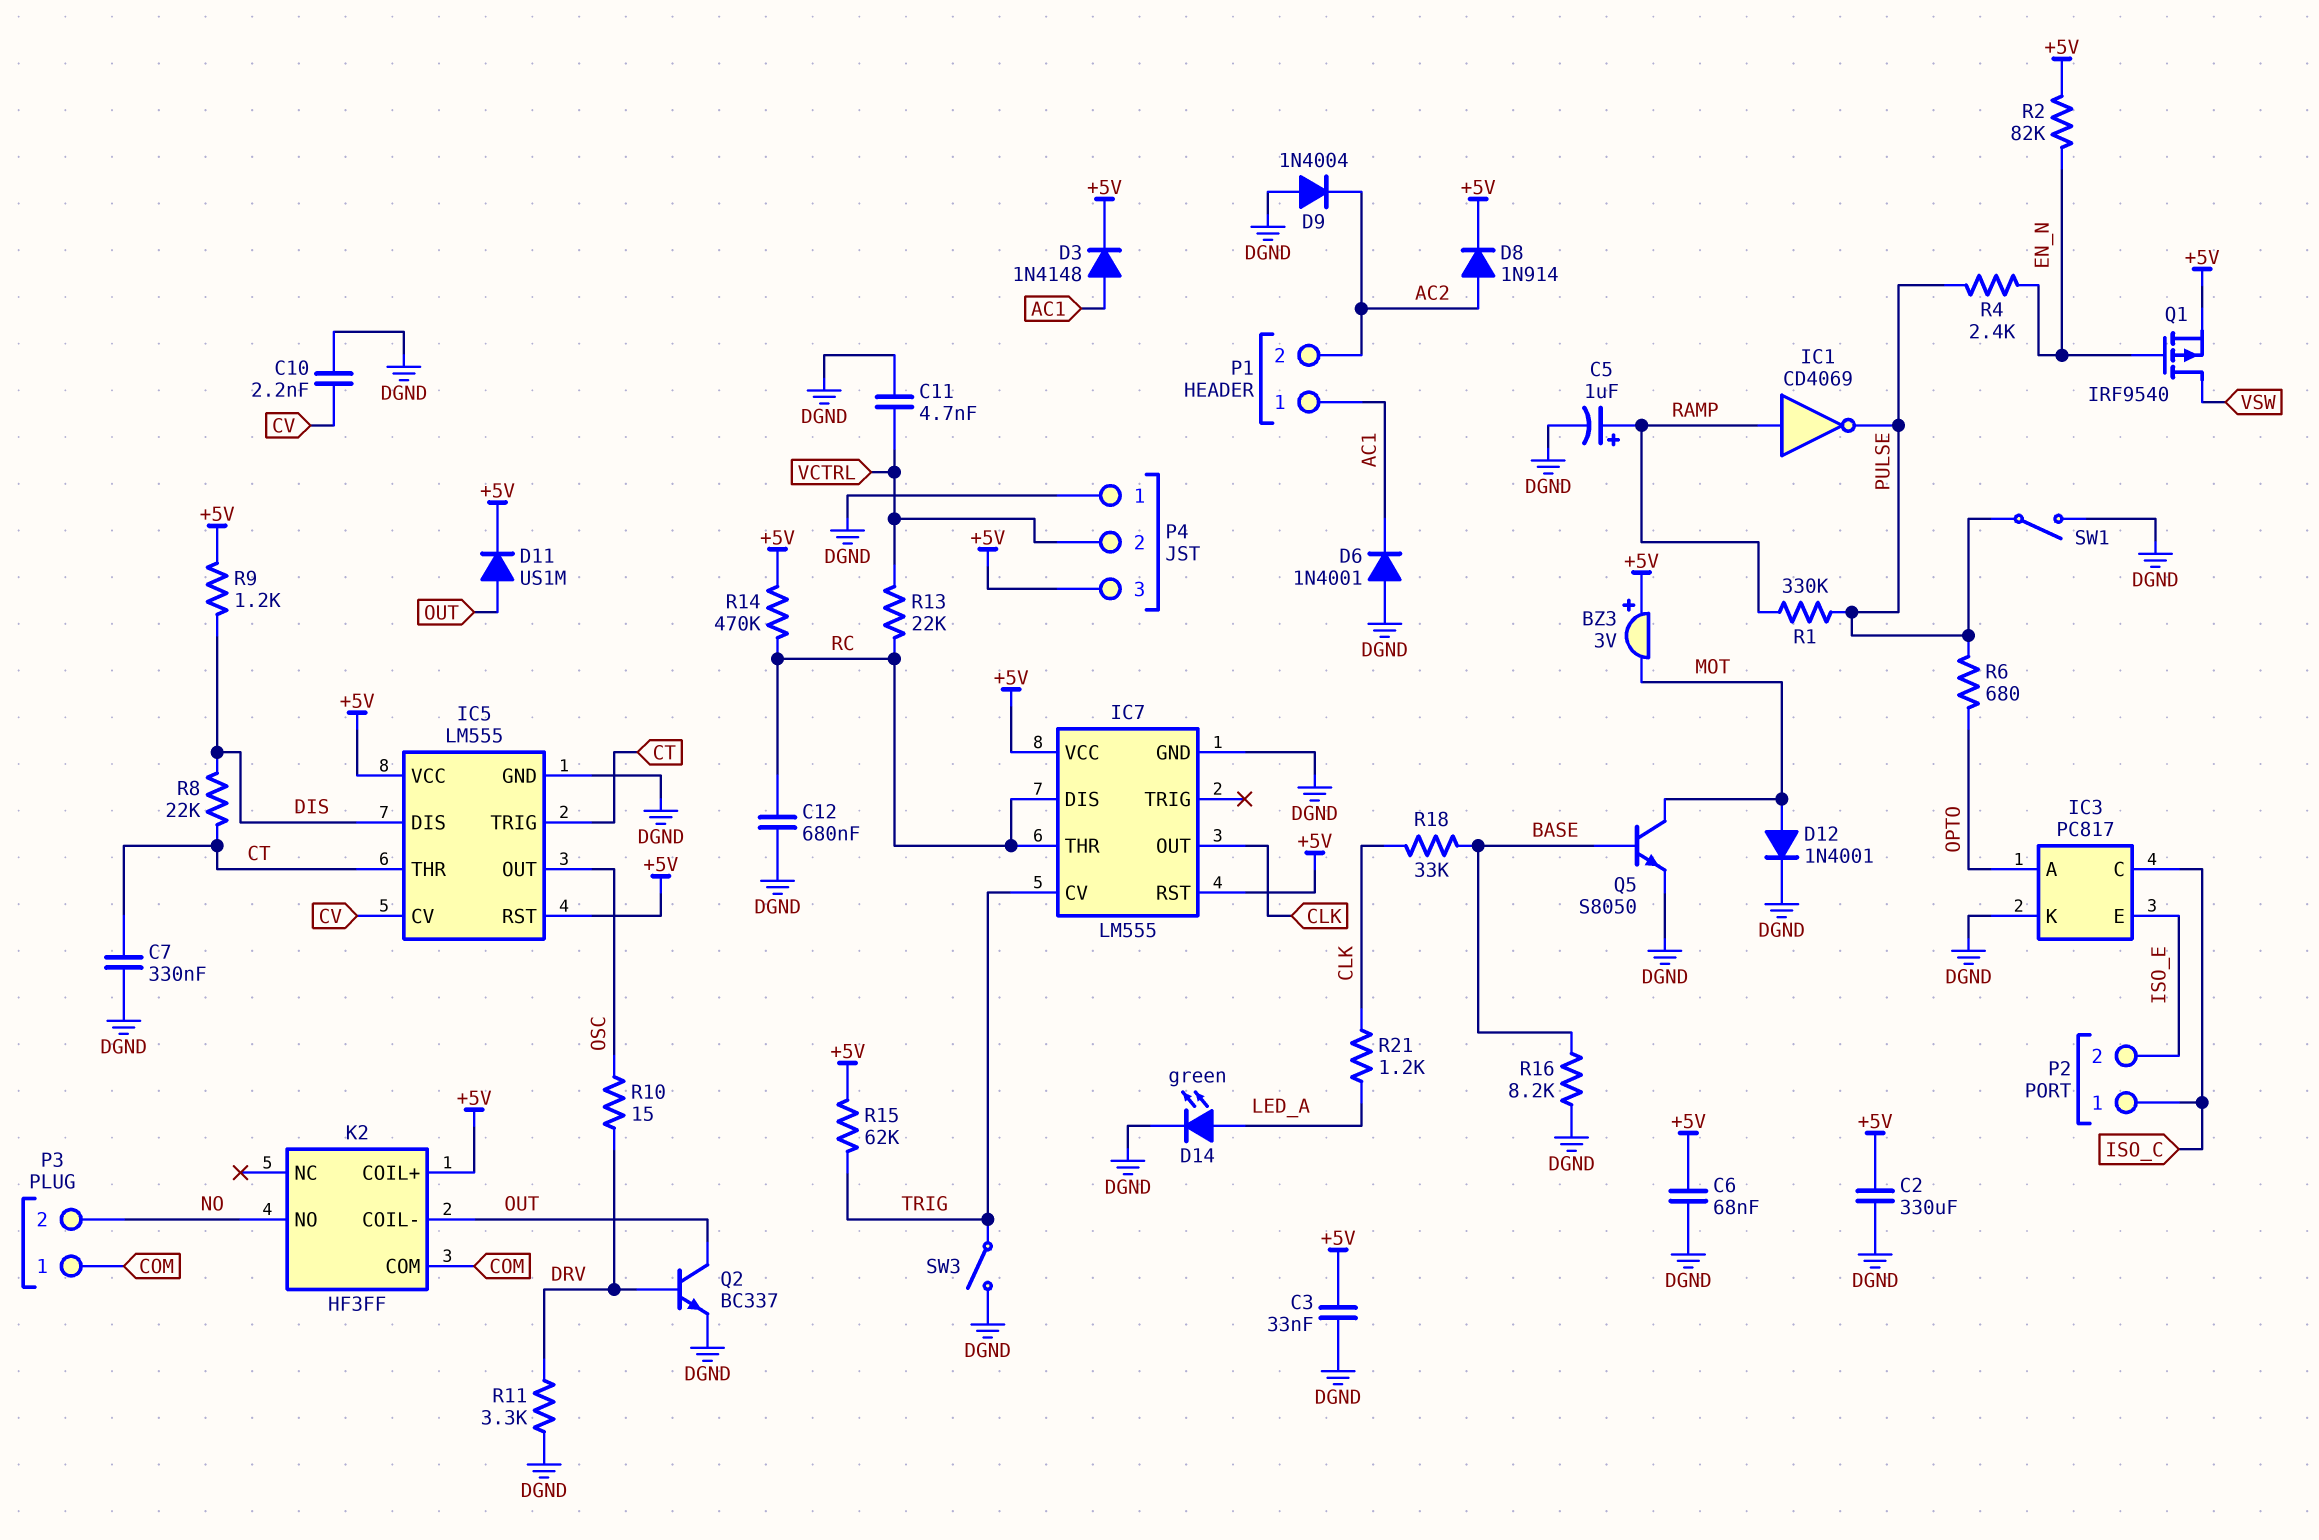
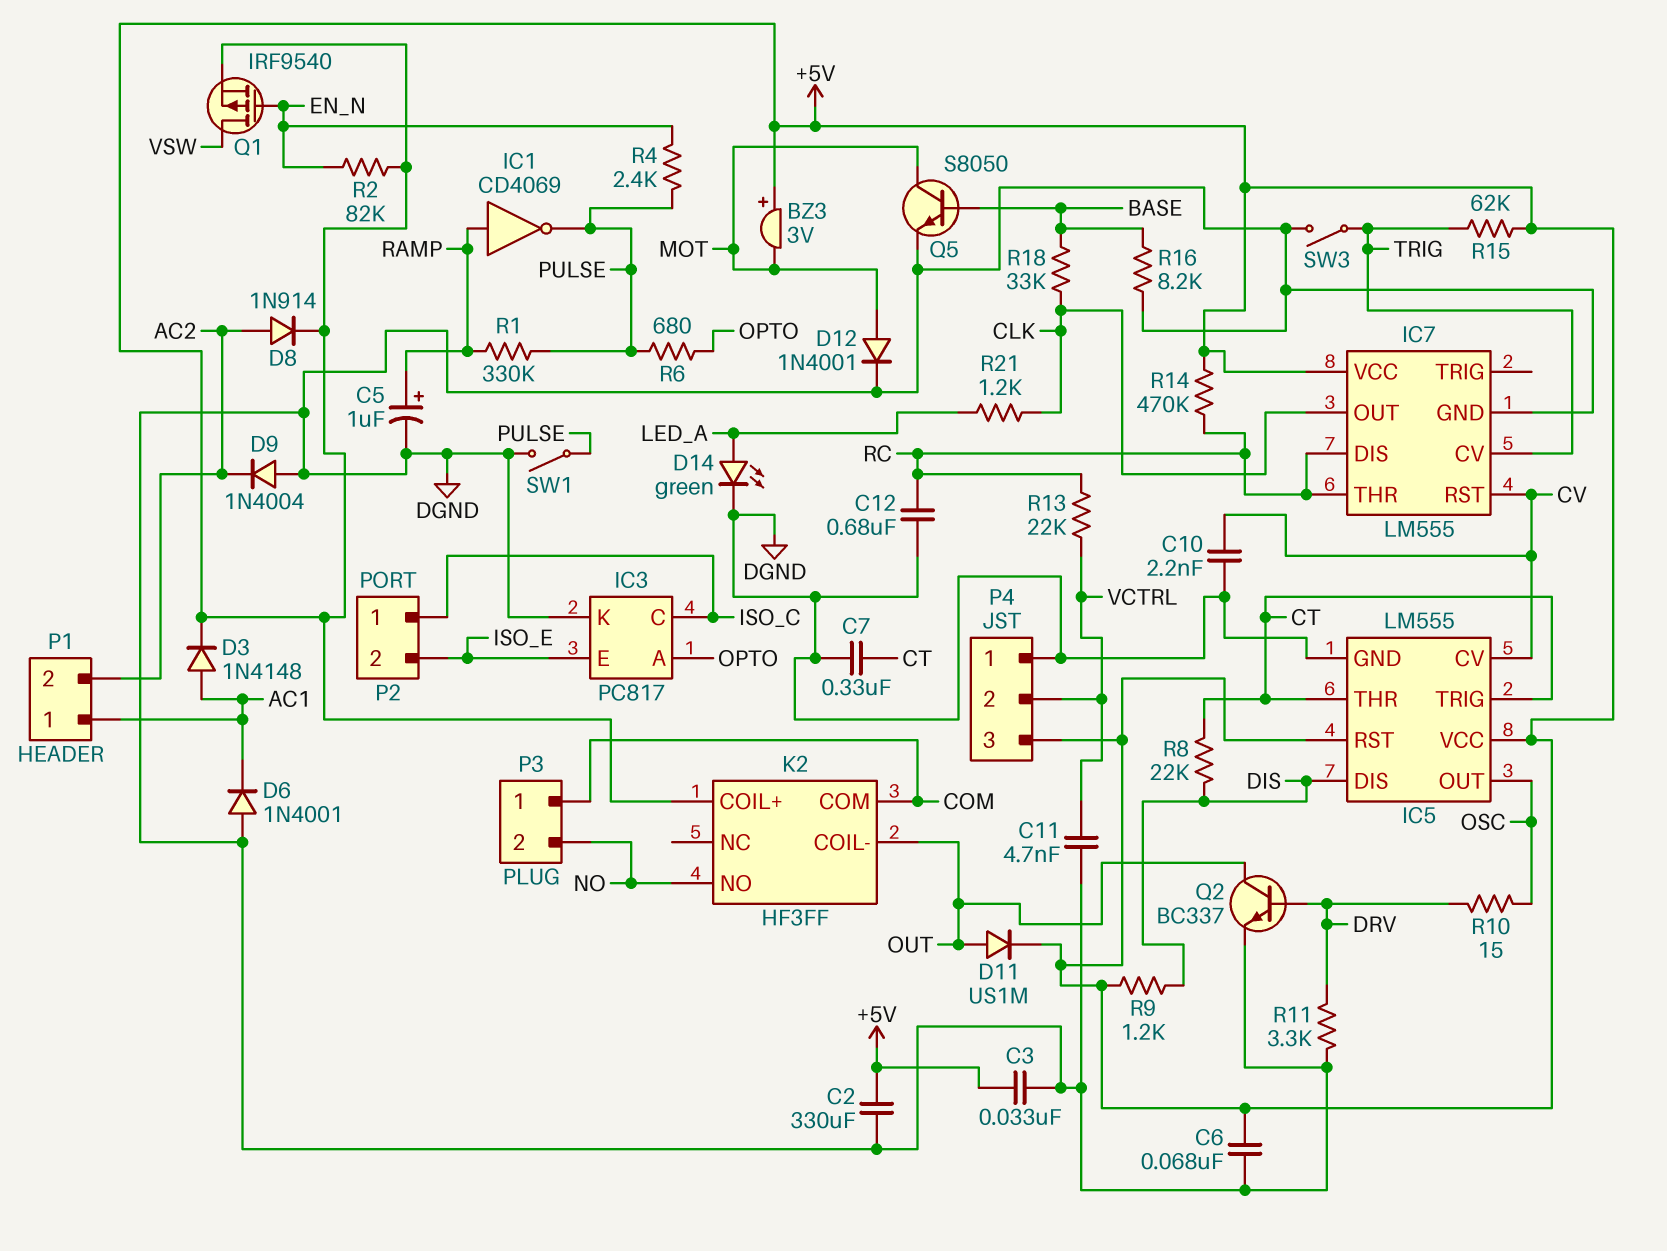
IC7 pin RST: +5V -> CV

